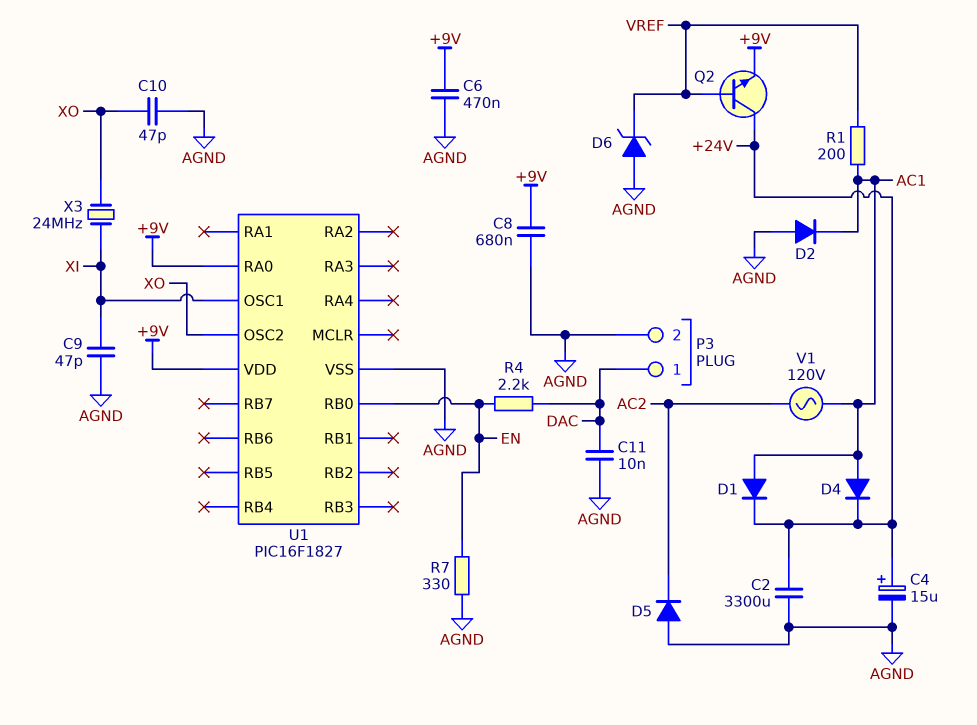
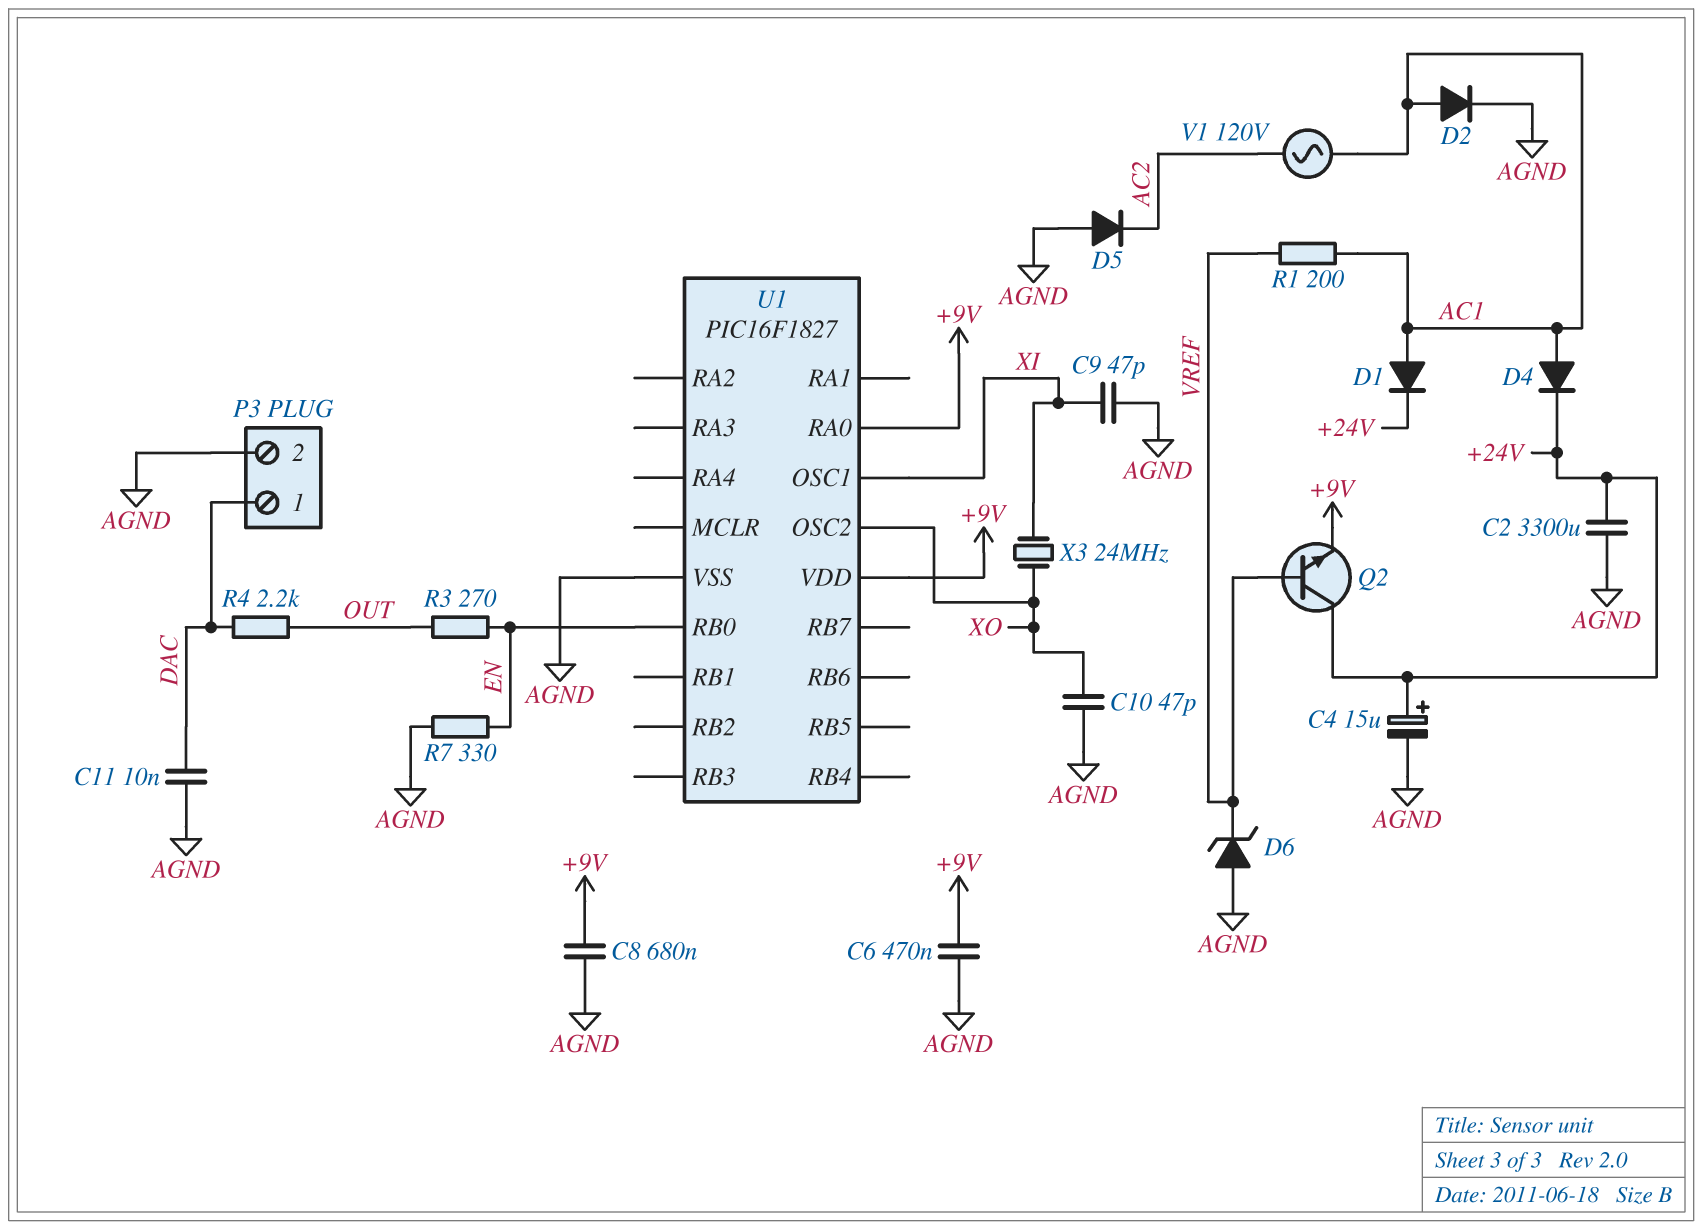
D2: diode (A AGND, K AC1) -> diode (A AC1, K AGND)
R3: none -> 270 (EN, OUT)
R4: 2.2k (DAC, EN) -> 2.2k (DAC, OUT)

